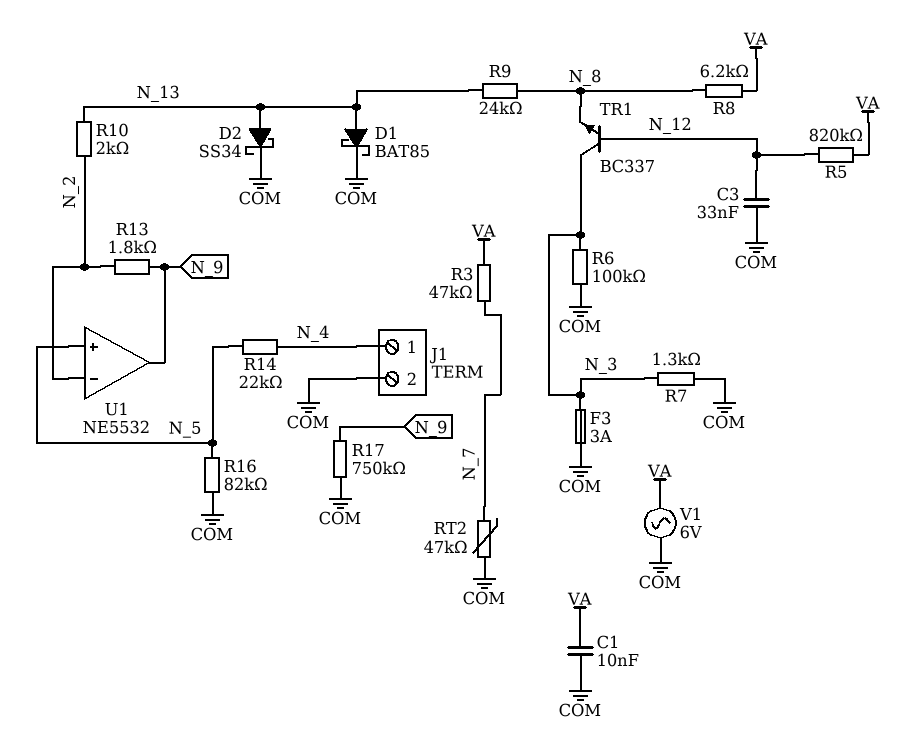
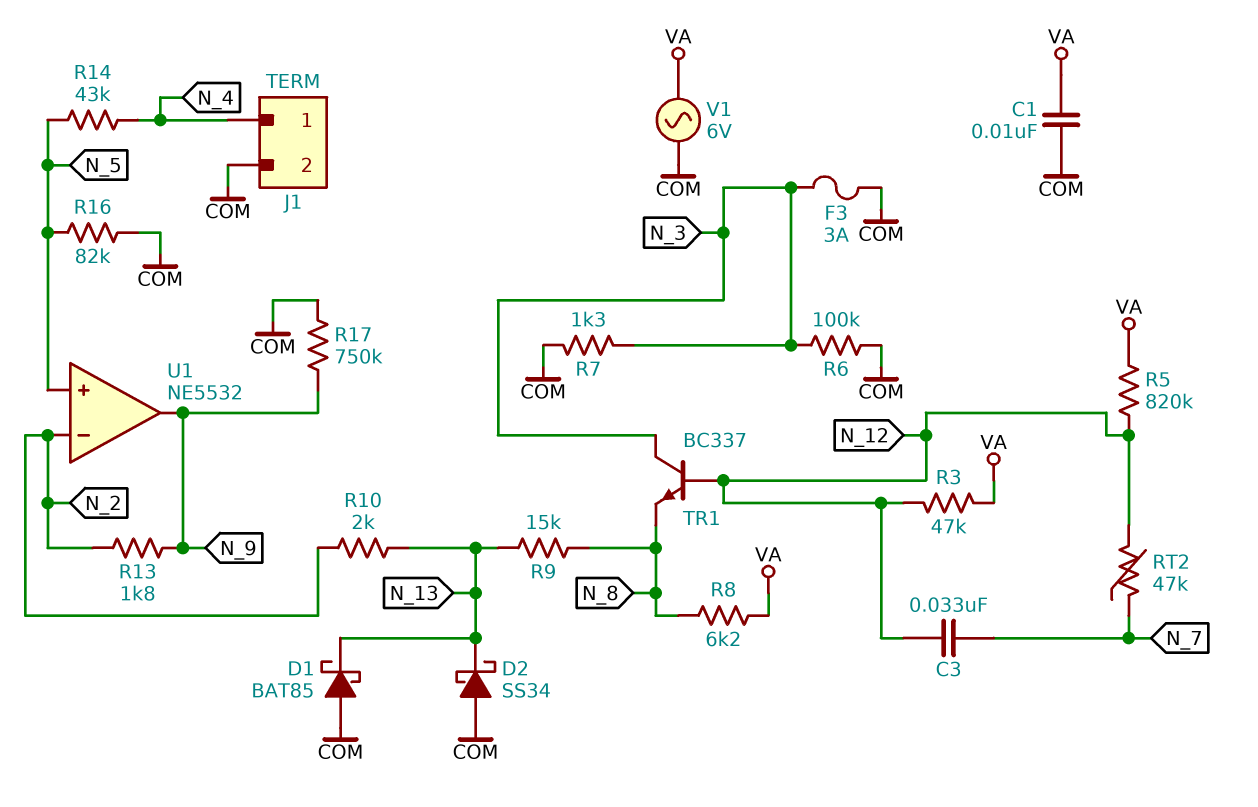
C3: 33nF (COM, N_12) -> 33nF (N_7, N_12)
D1: schottky BAT85 (A N_13, K COM) -> schottky BAT85 (A COM, K N_13)
D2: schottky SS34 (A N_13, K COM) -> schottky SS34 (A COM, K N_13)
R3: 47k (N_7, VA) -> 47k (N_12, VA)
R9: 24k (N_8, N_13) -> 15k (N_8, N_13)
R14: 22k (N_4, N_5) -> 43k (N_4, N_5)
RT2: 47k (COM, N_7) -> 47k (N_7, N_12)

